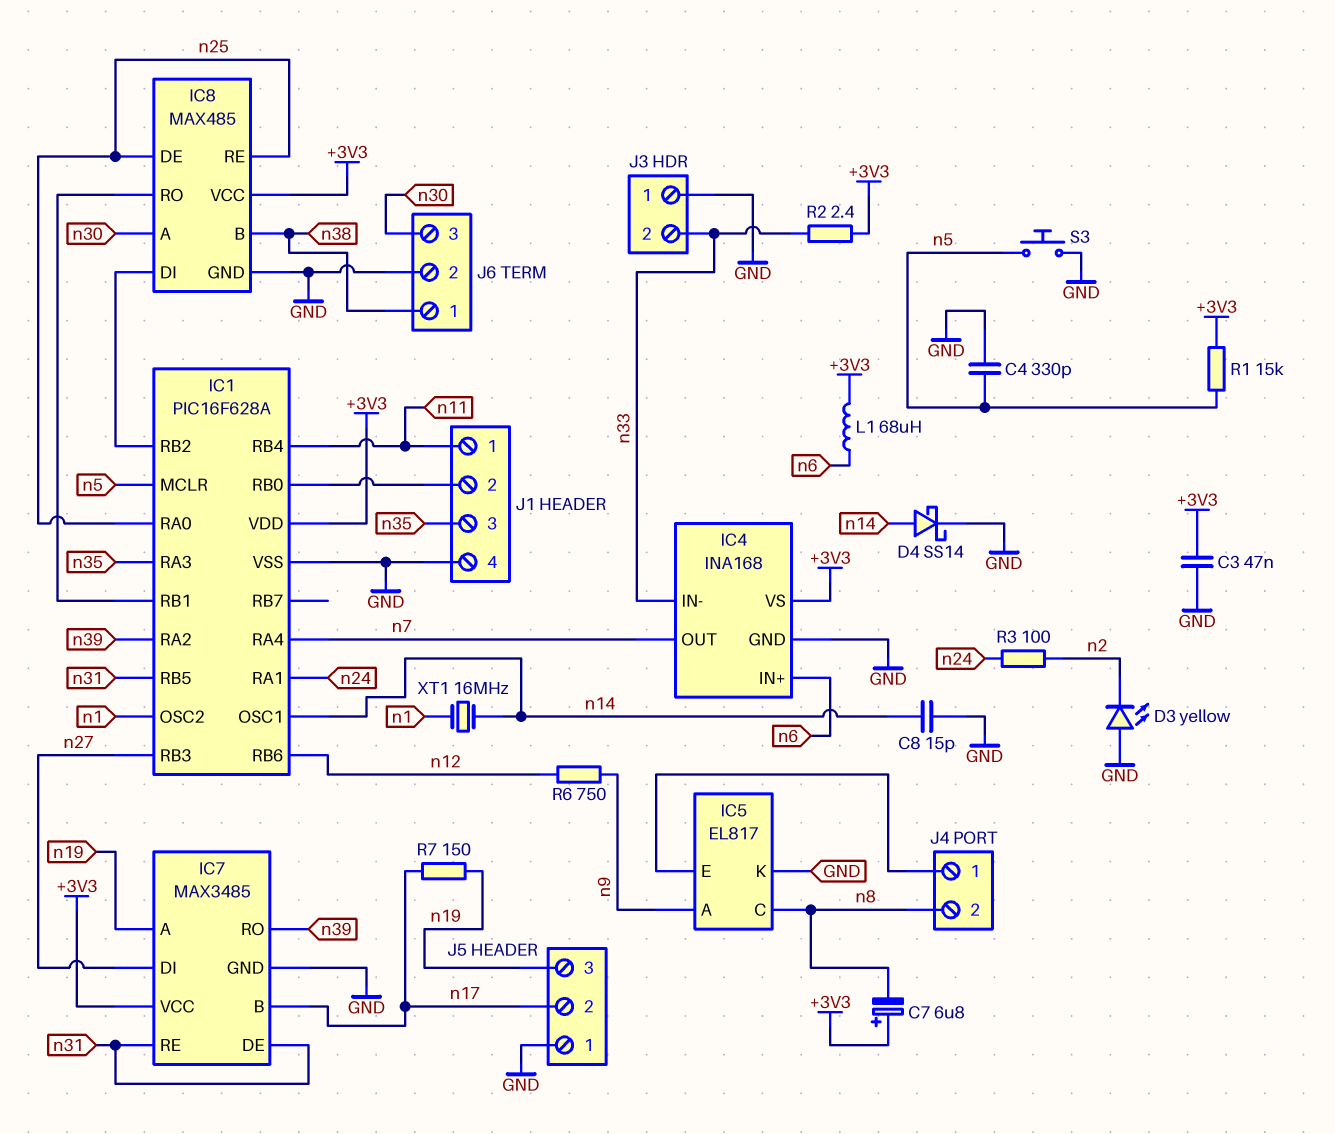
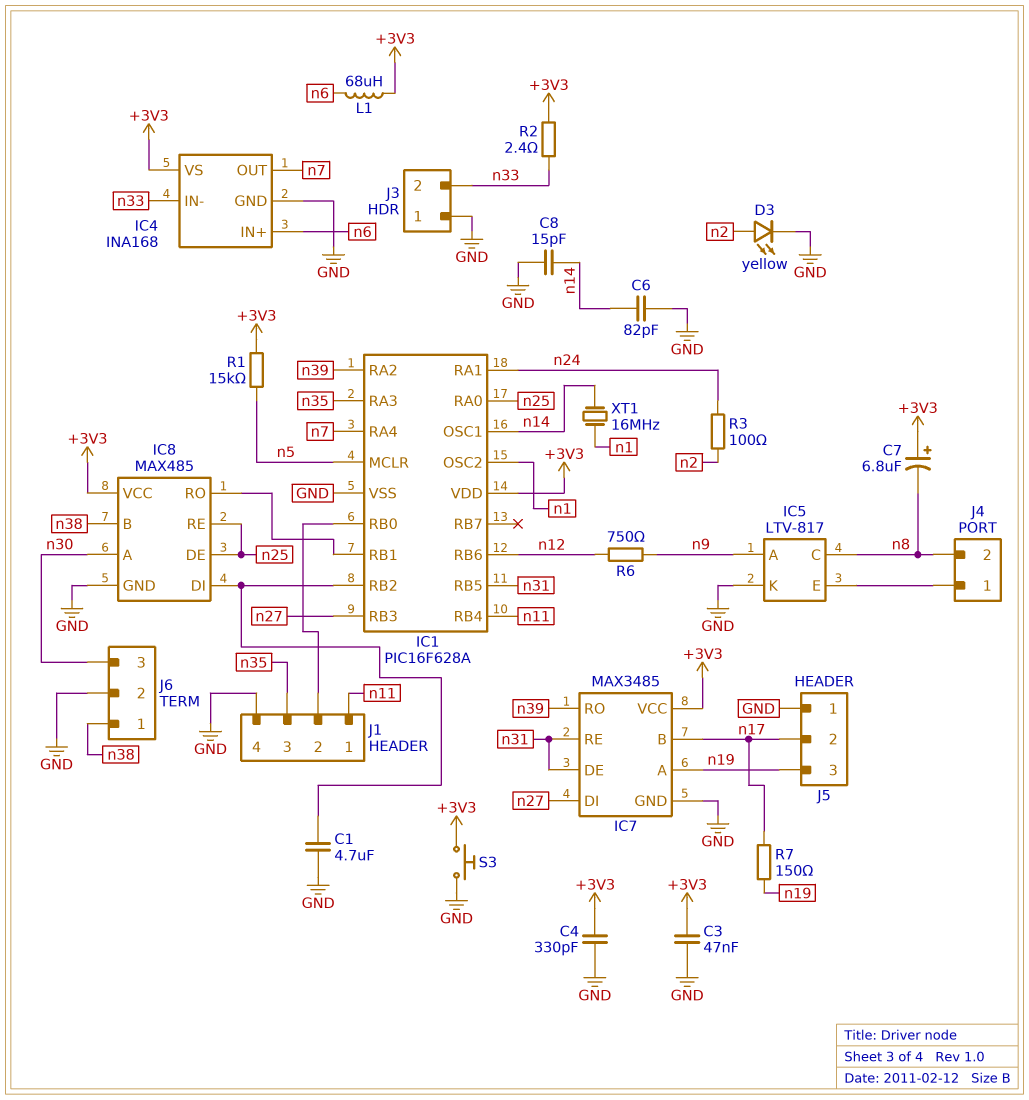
C1: none -> 4.7uF (GND, IC1/RB2)
C4: 330pF (GND, n5) -> 330pF (+3V3, GND)
C6: none -> 82pF (GND, n14)
D3: LED yellow (A GND, K n2) -> LED yellow (A n2, K GND)
D4: schottky SS14 (A n14, K GND) -> none
IC5: EL817 -> LTV-817
S3: button (GND, n5) -> button (+3V3, GND)

